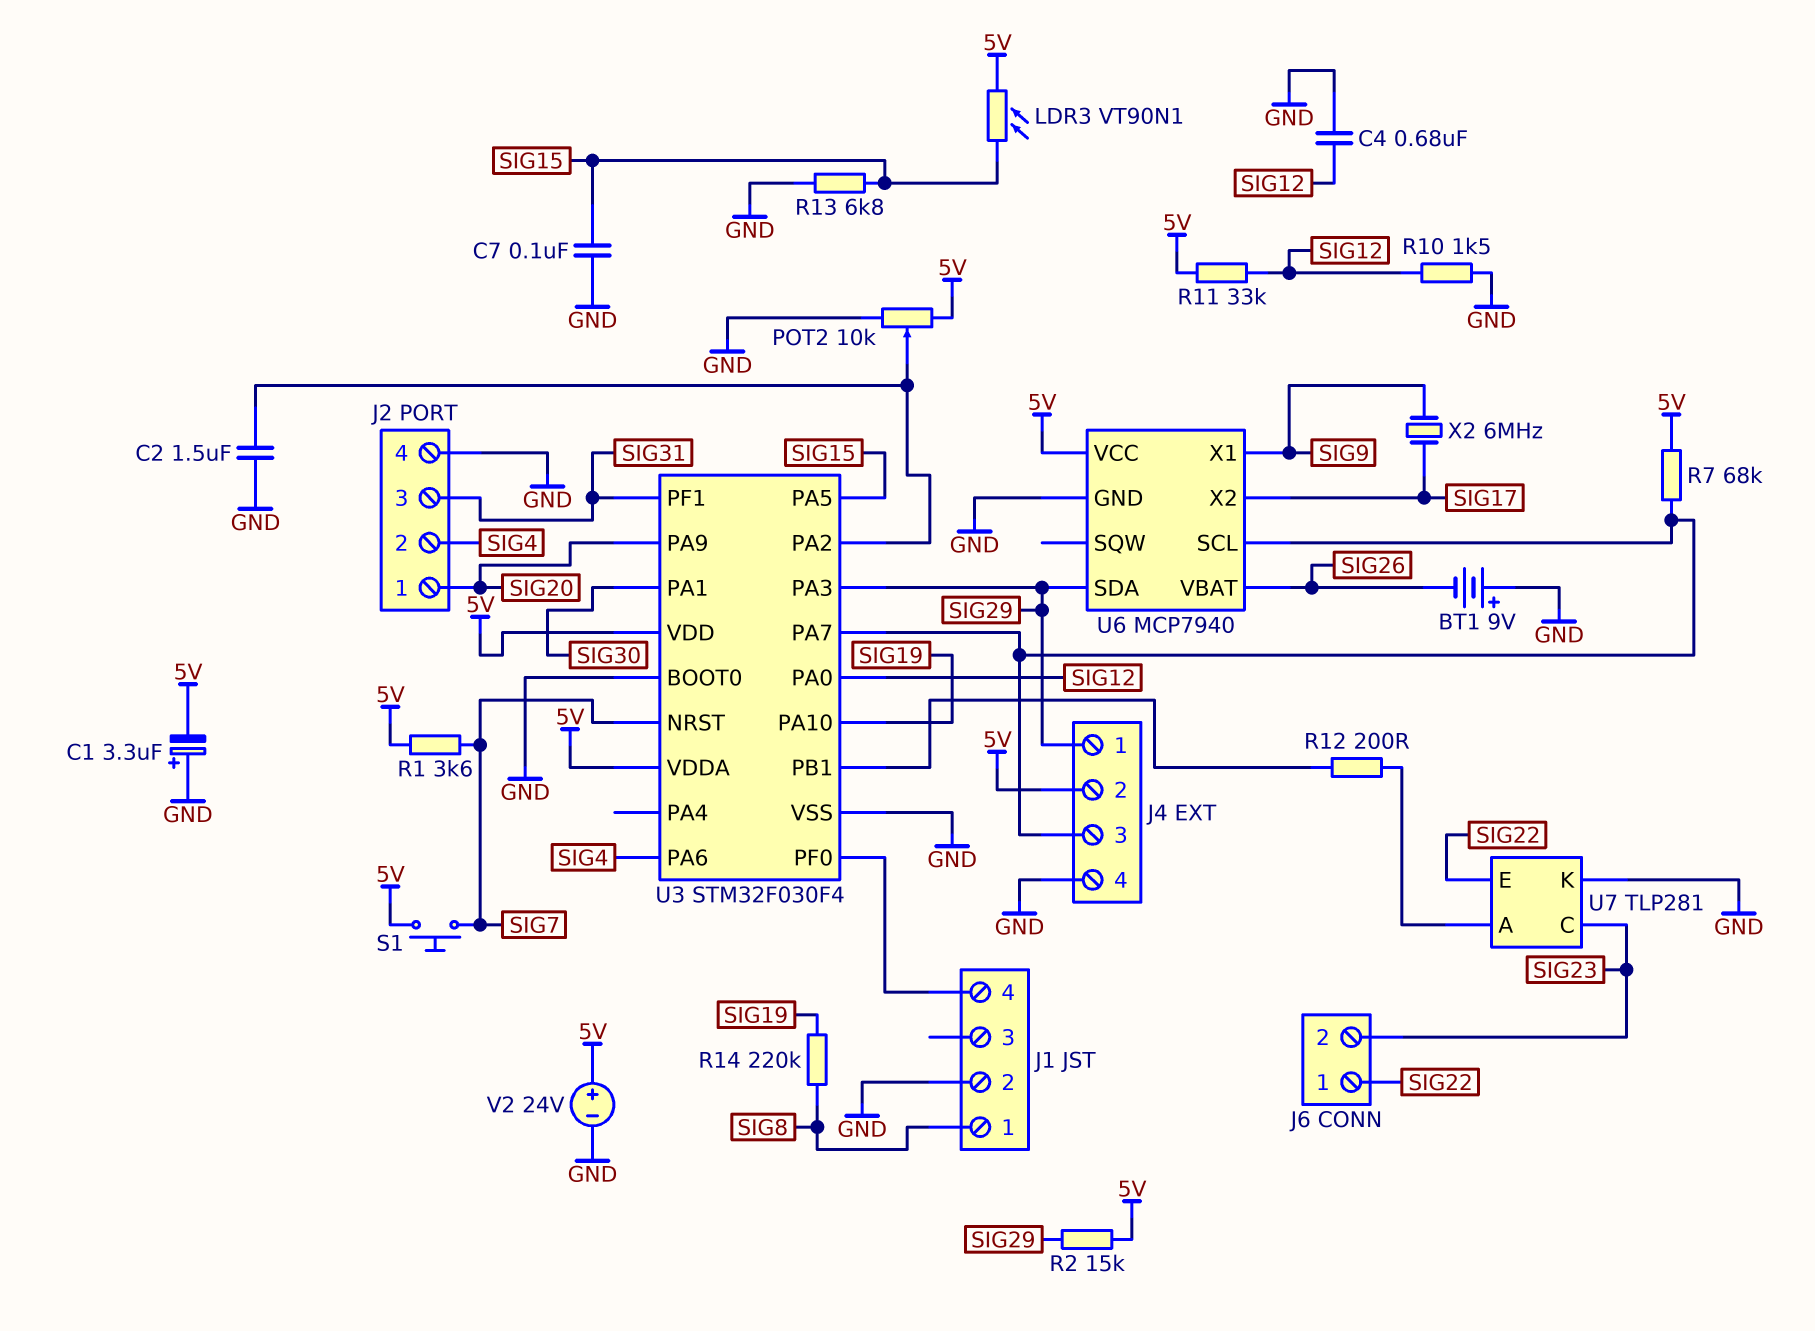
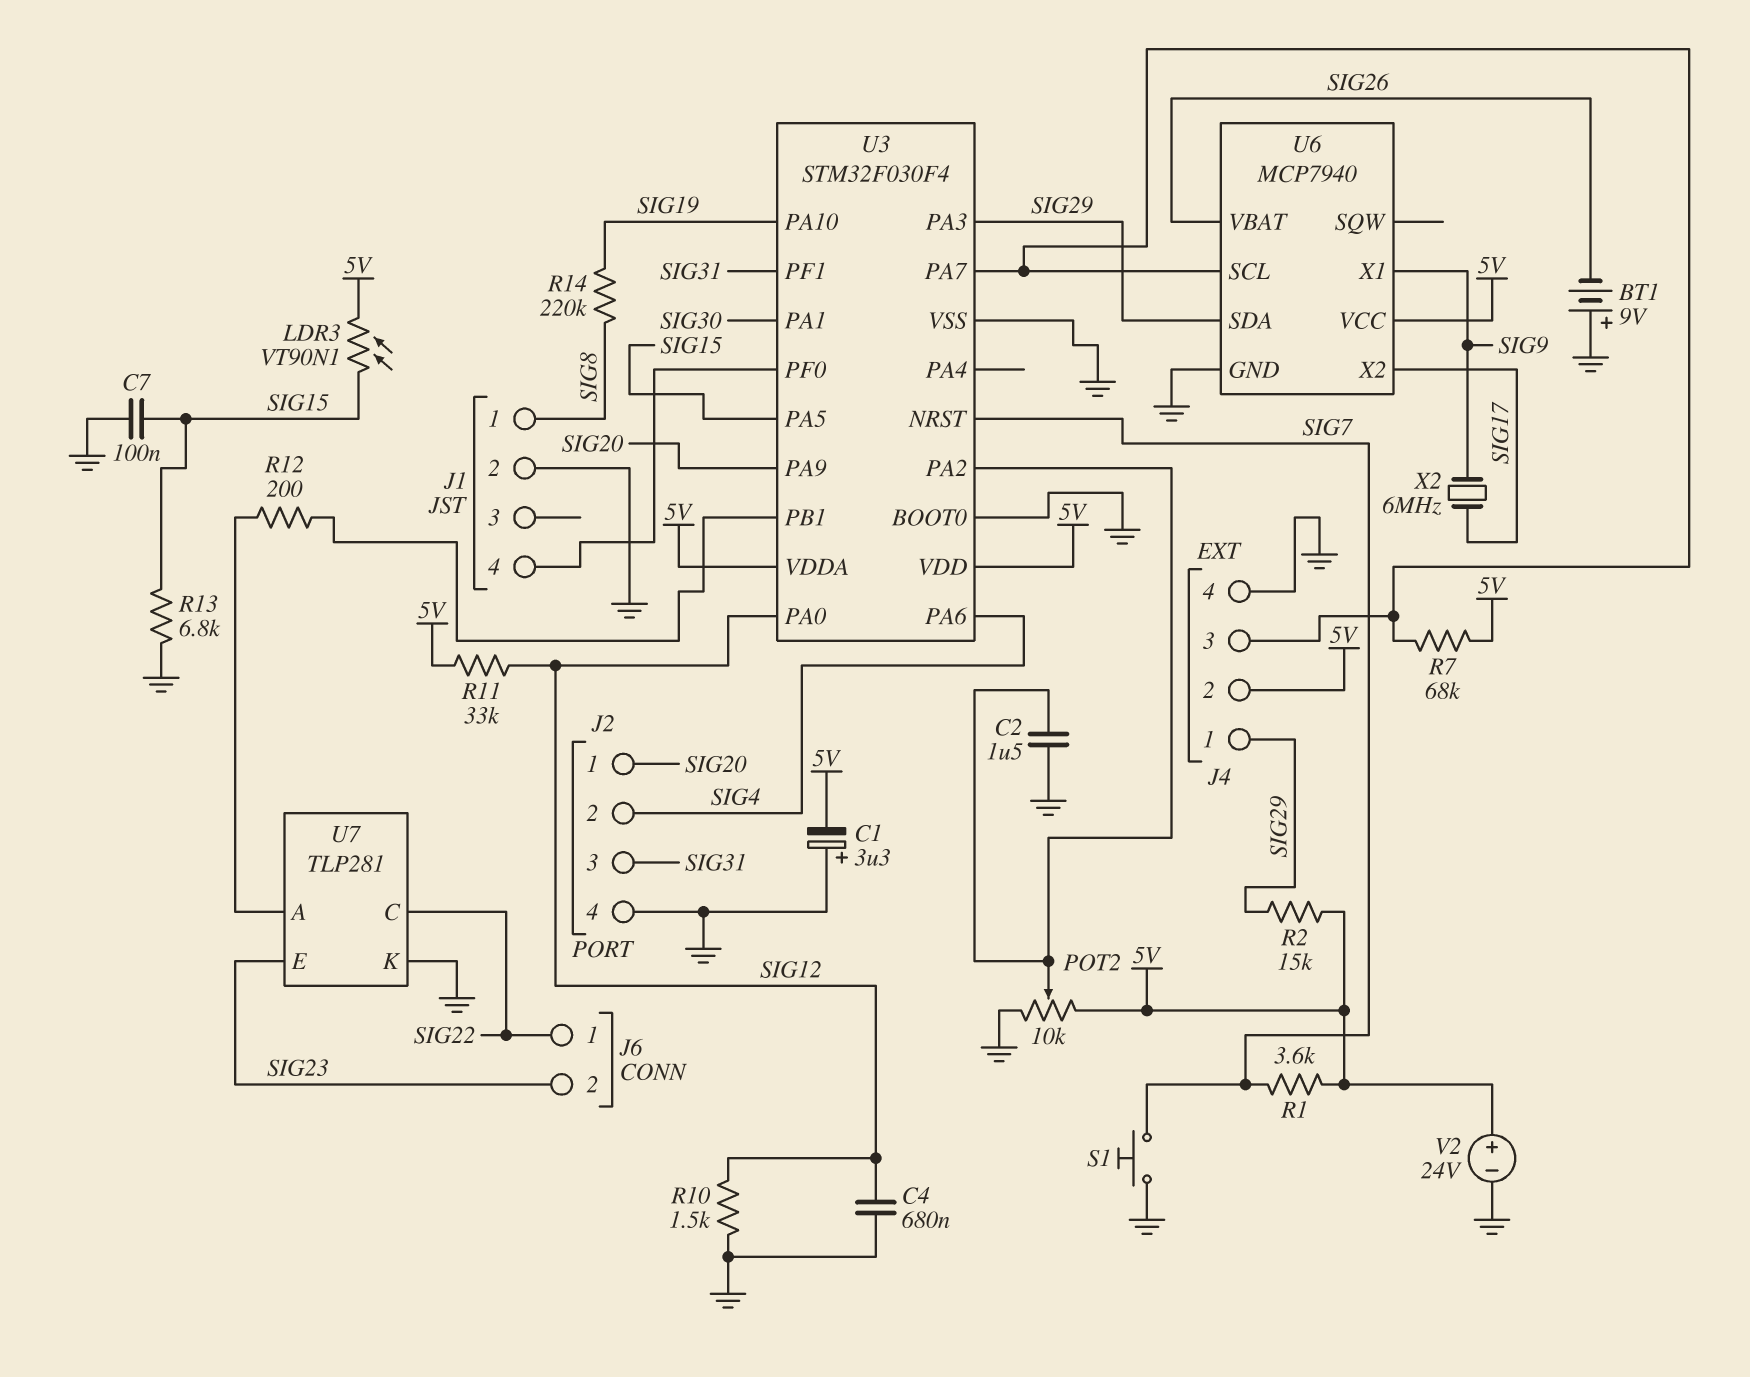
S1: button (5V, SIG7) -> button (GND, SIG7)
U7 pin C: SIG23 -> SIG22
U7 pin E: SIG22 -> SIG23

